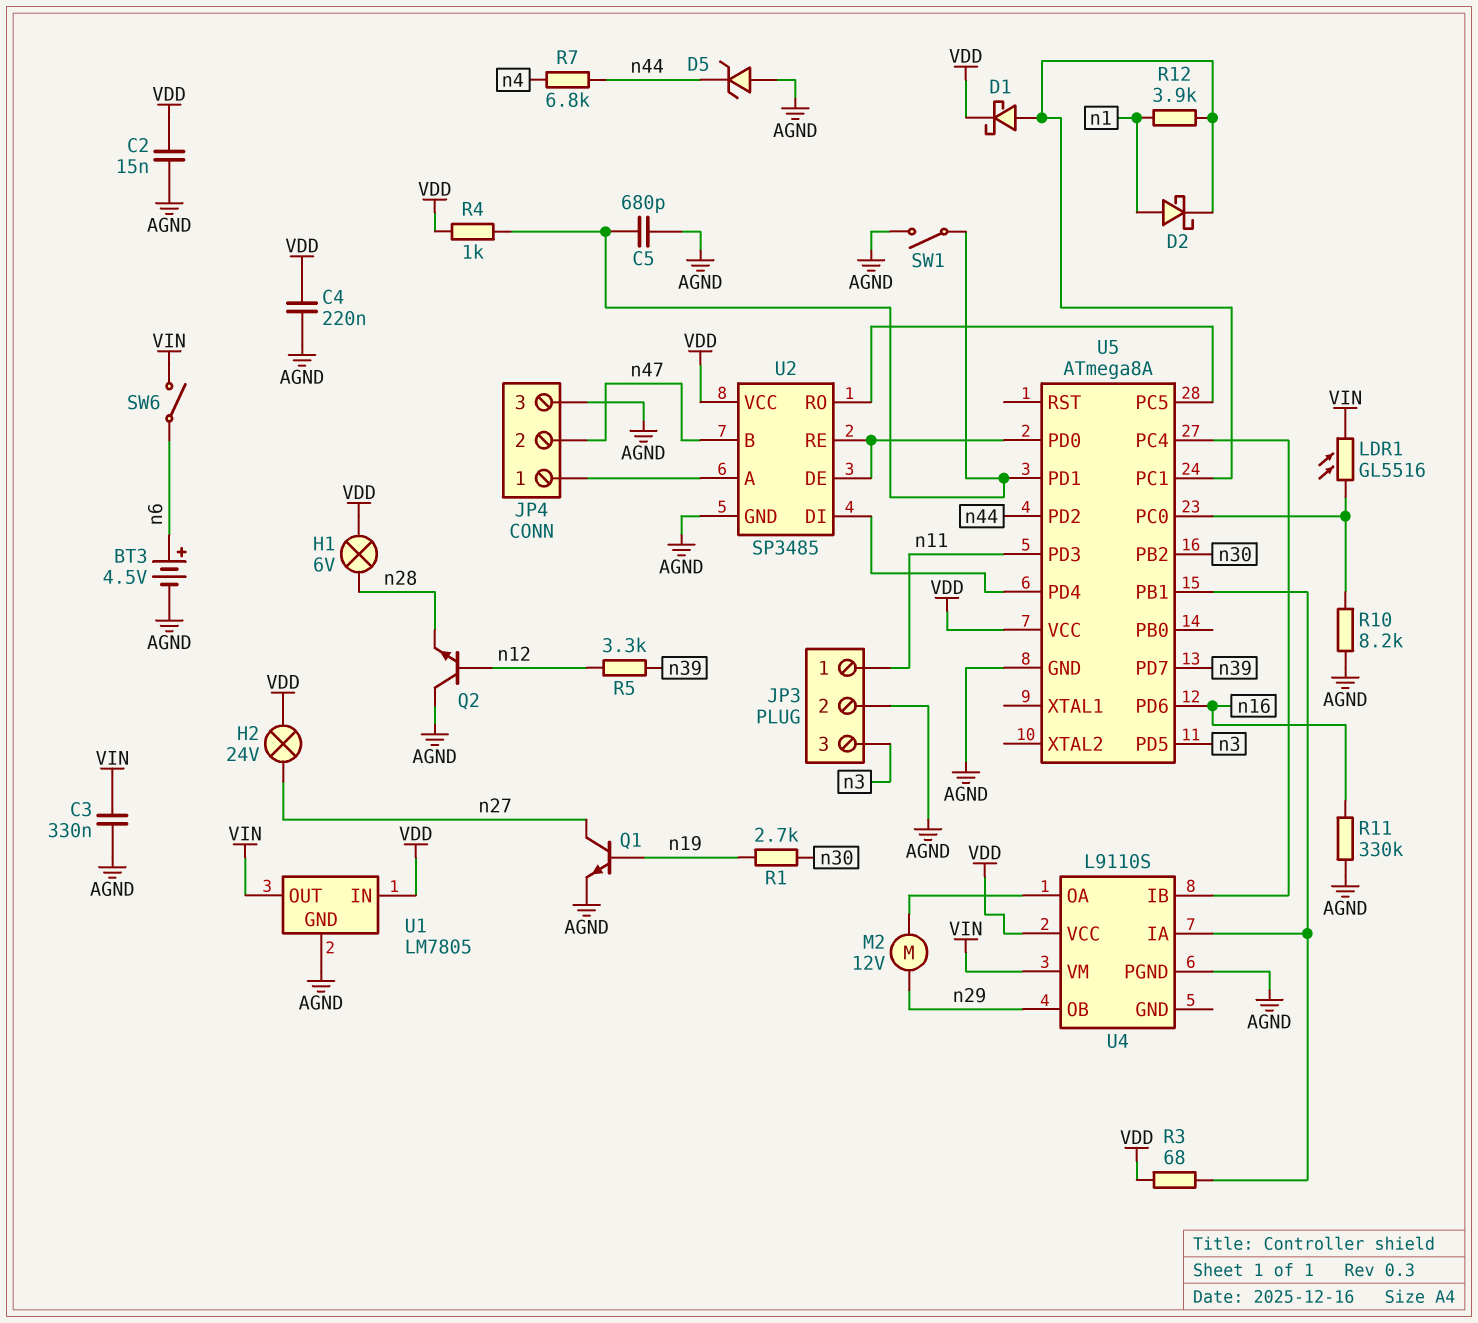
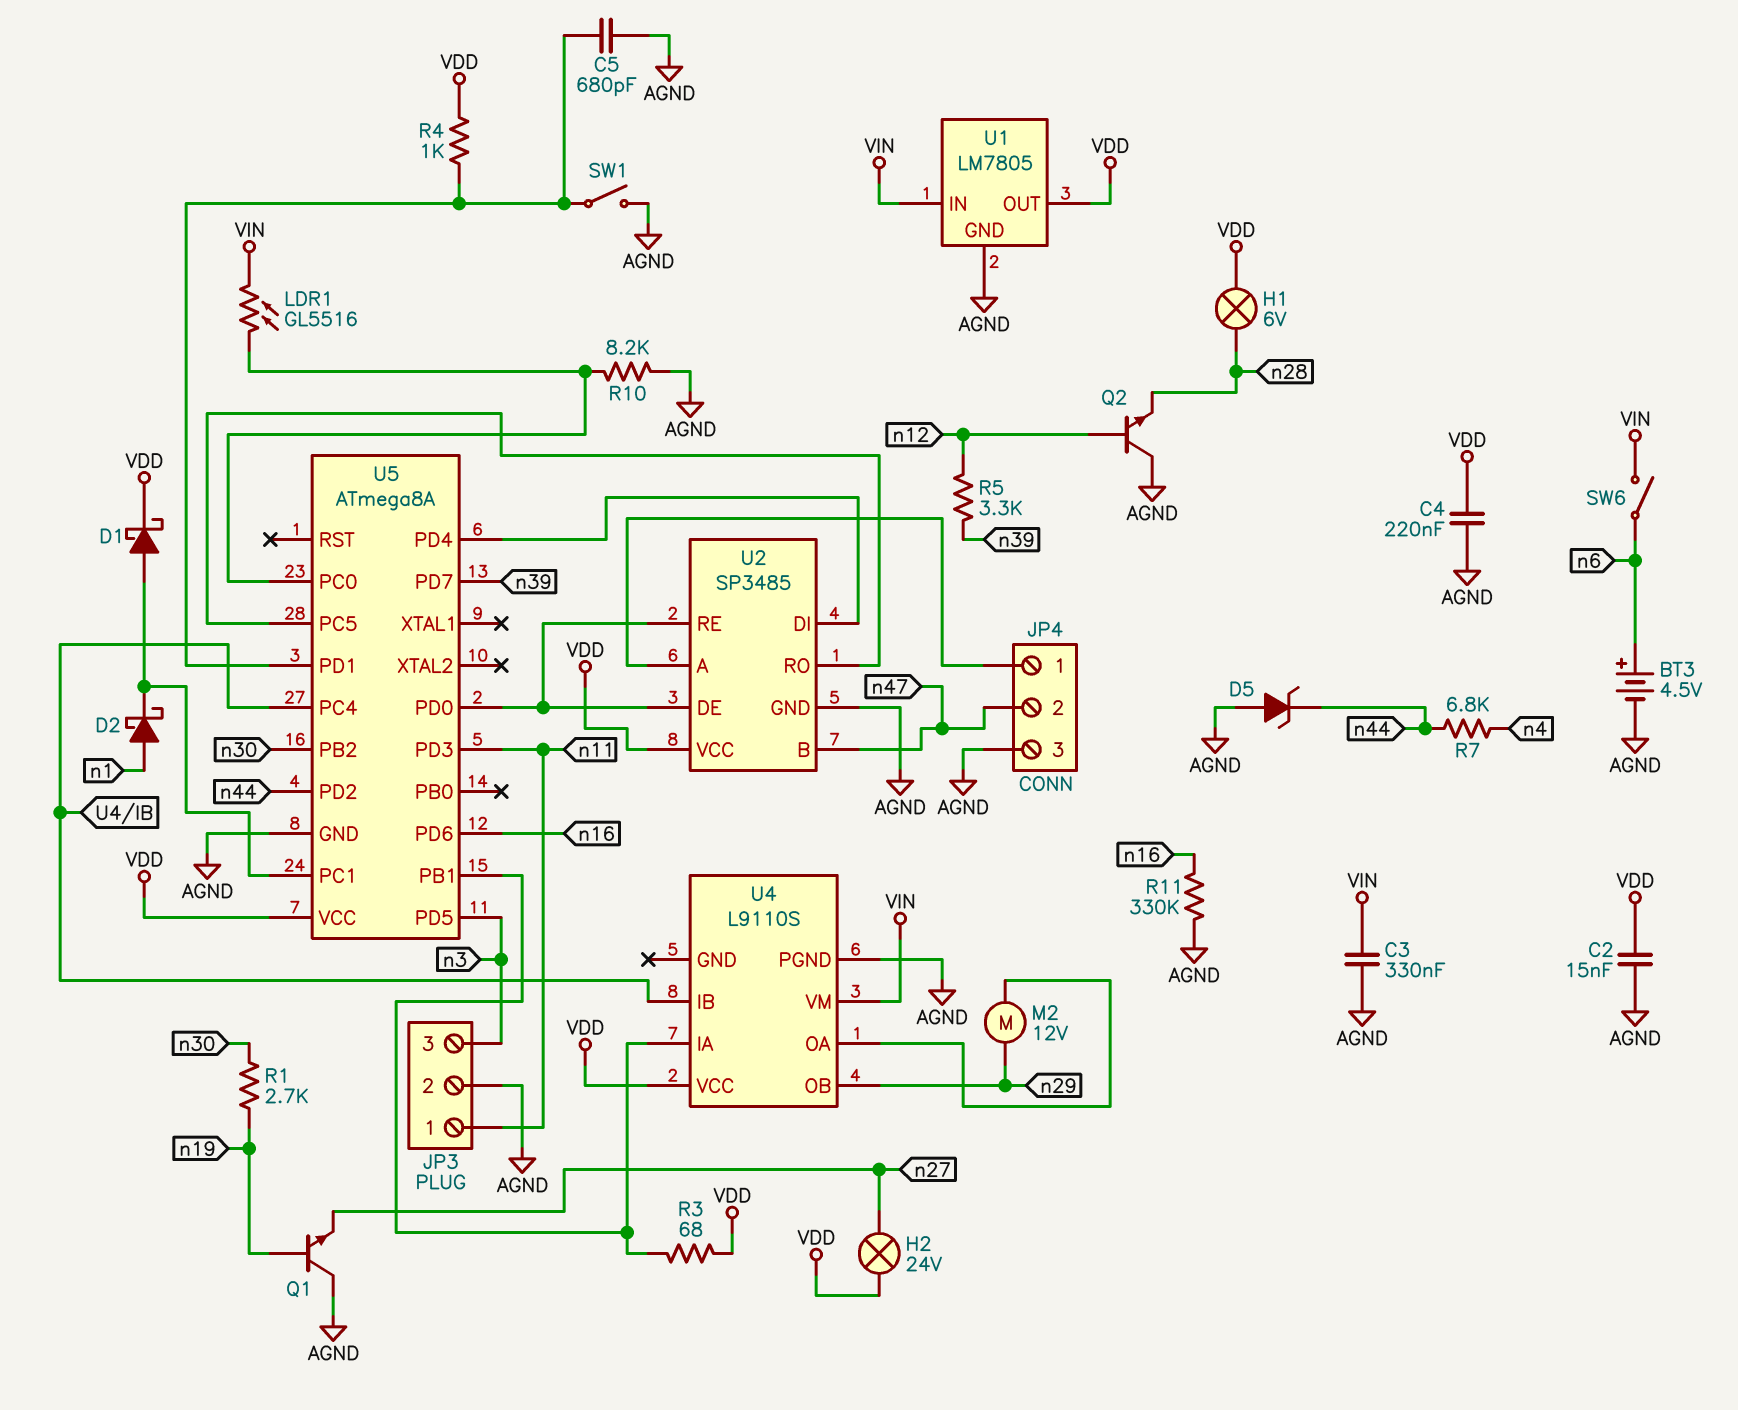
Q1: NPN (B n19, C n27, E AGND) -> NPN (B n19, C AGND, E n27)
R12: 3.9k (U5/PC1, n1) -> none
U1 pin IN: VDD -> VIN
U1 pin OUT: VIN -> VDD

